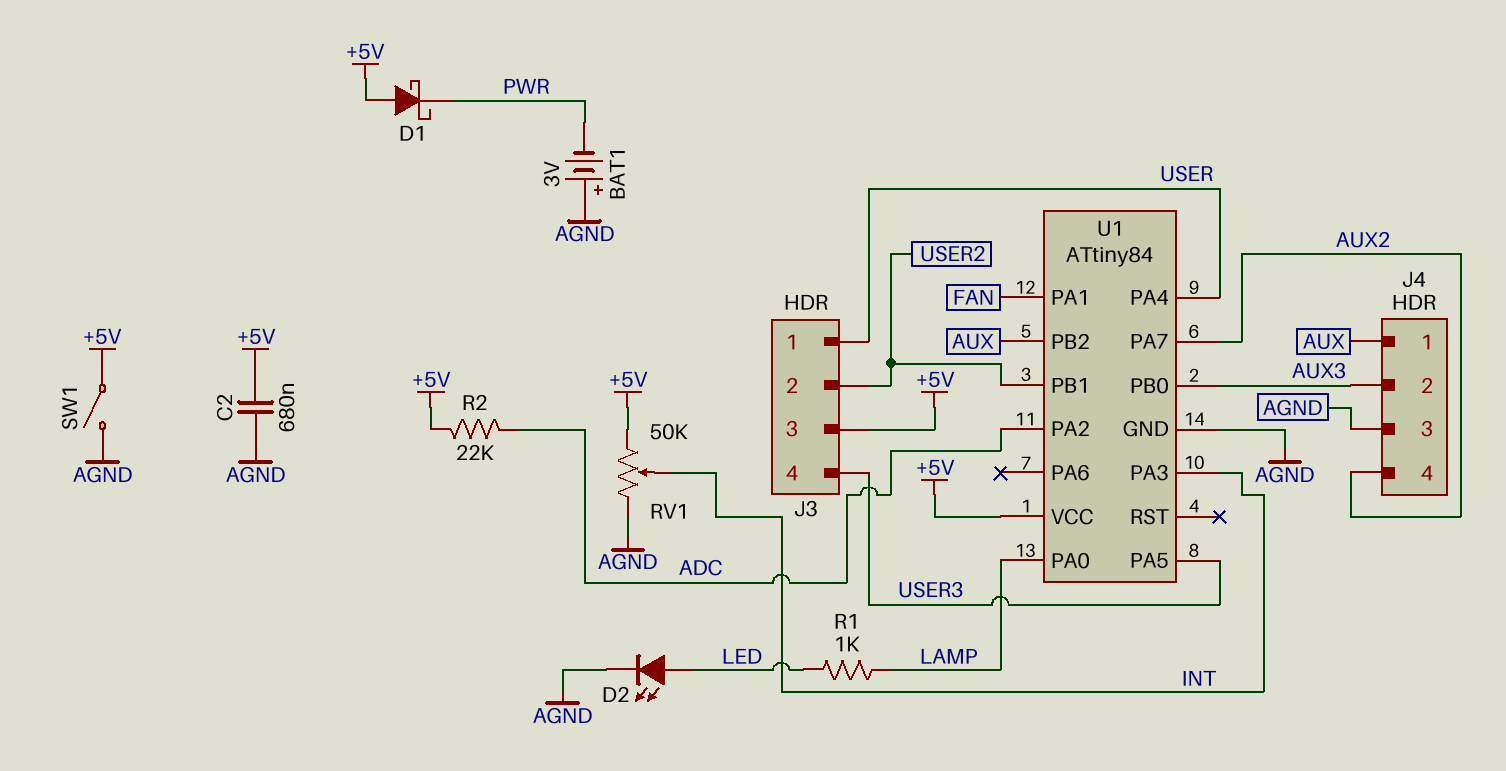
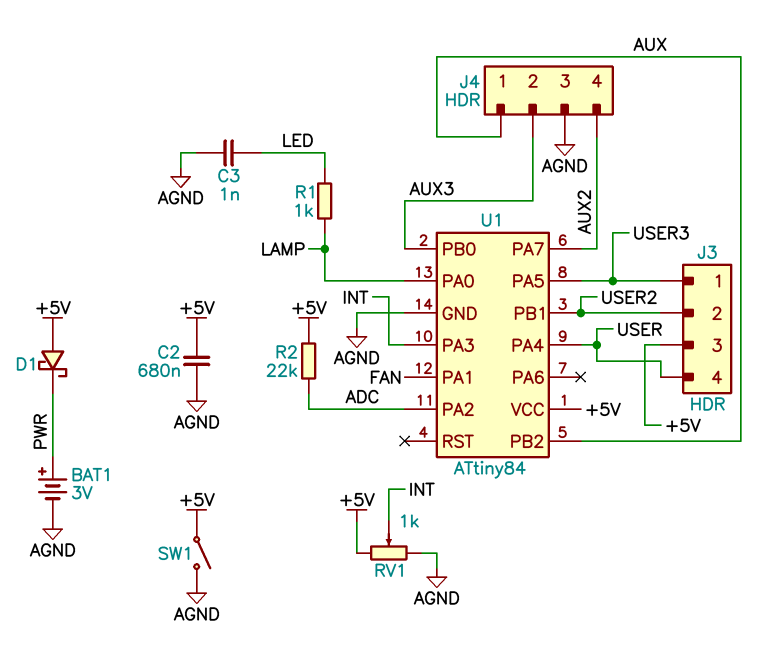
BAT1: 3V (plus AGND, minus PWR) -> 3V (plus PWR, minus AGND)
C3: none -> 1nF (AGND, LED)
D2: LED (A LED, K AGND) -> none
J3 pin 1: USER -> USER3
J3 pin 4: USER3 -> USER
RV1: 50k (+5V, AGND, wiper INT) -> 1k (+5V, AGND, wiper INT)

